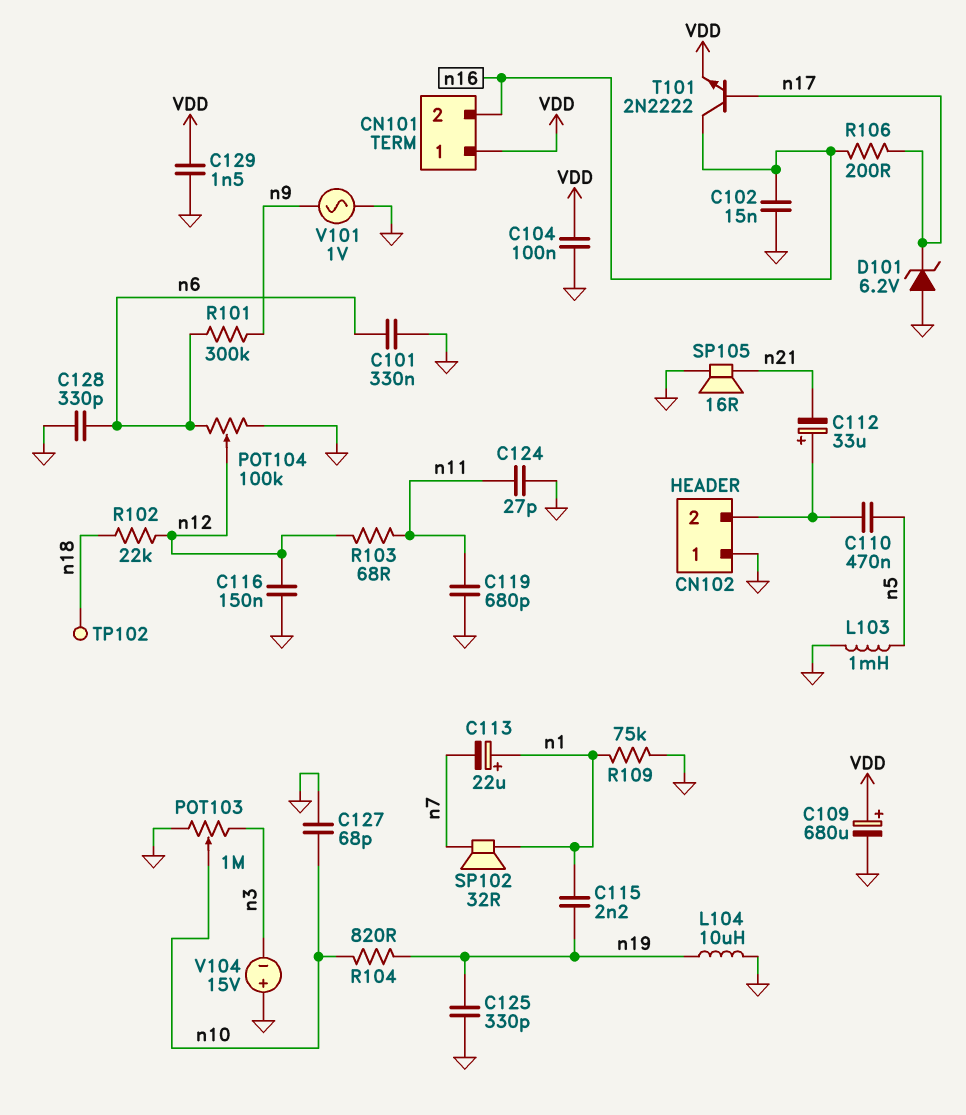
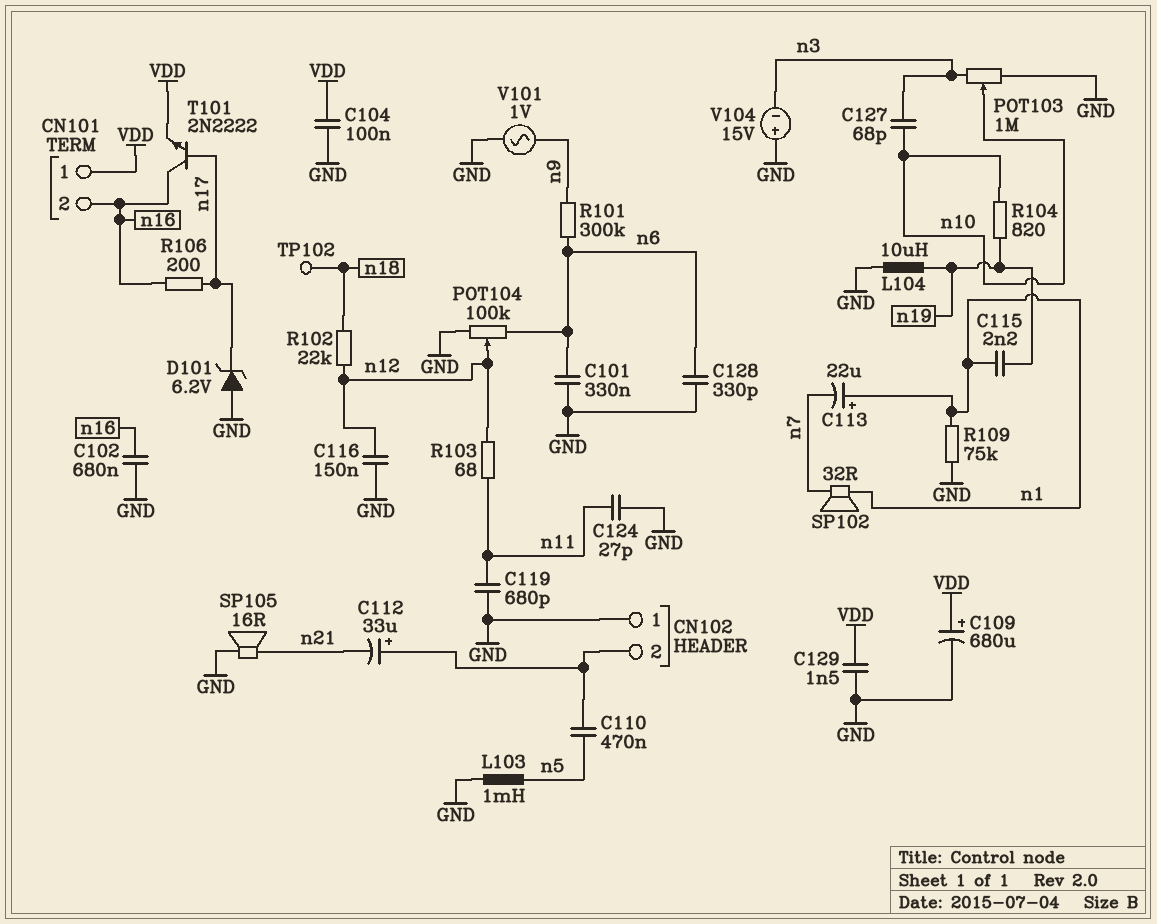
C102: 15nF (GND, n16) -> 680nF (GND, n16)
C125: 330pF (GND, n19) -> none
C127: 68pF (GND, n10) -> 68pF (n3, n10)

